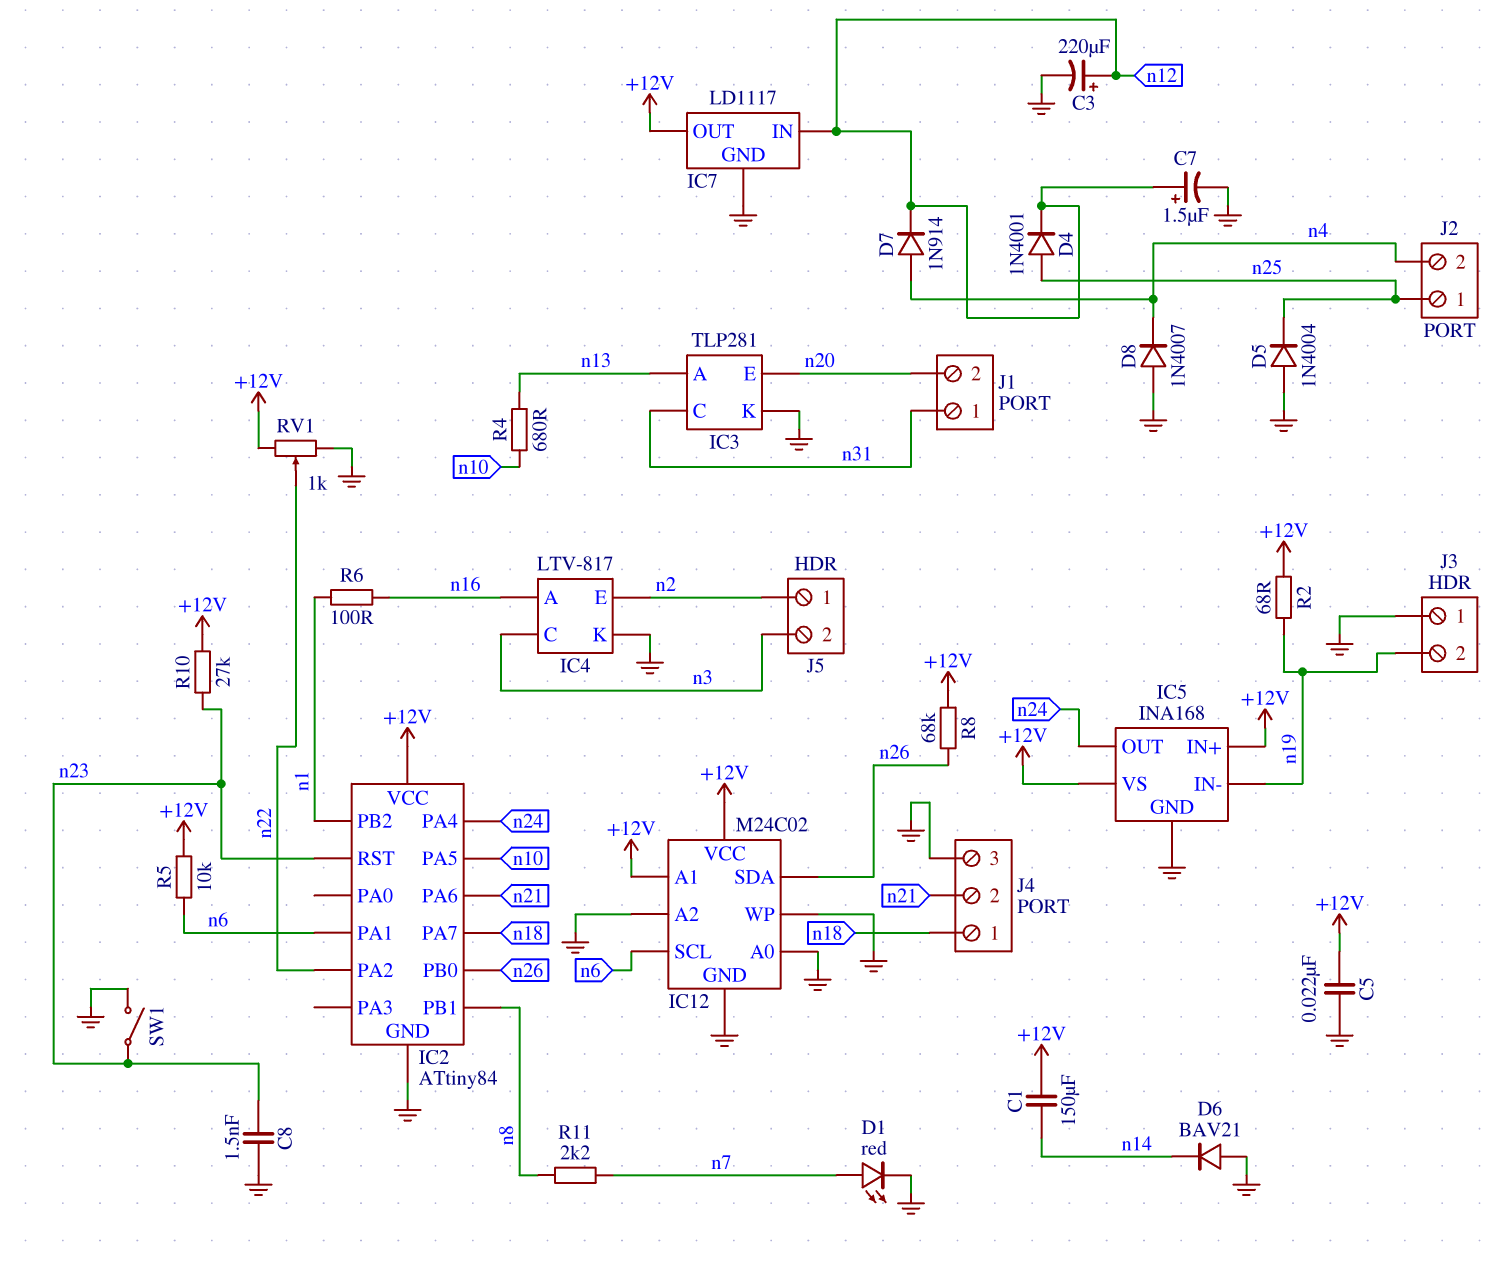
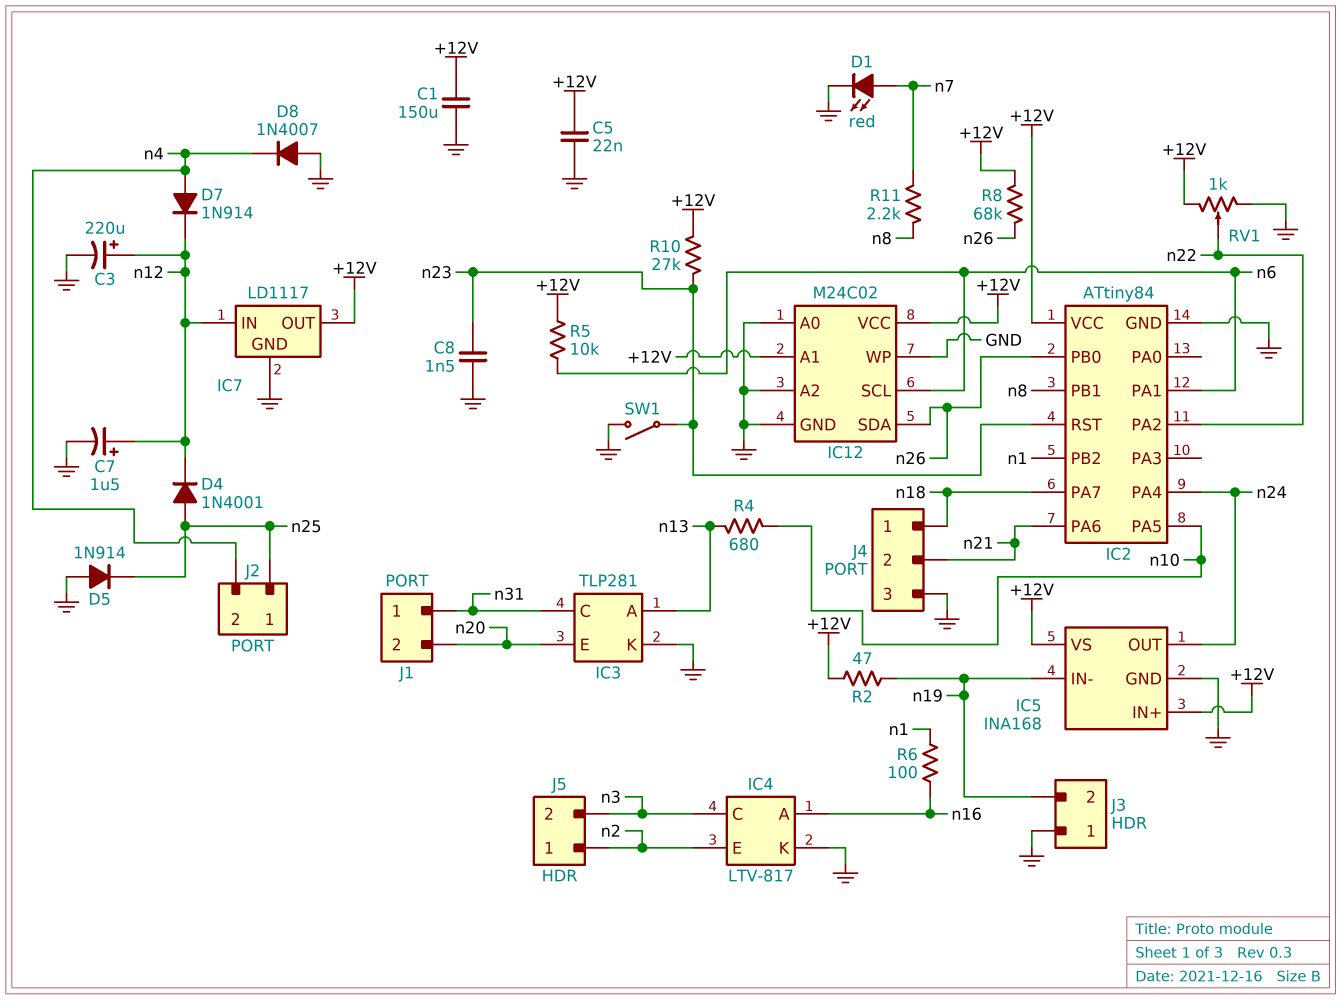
C1: 150uF (+12V, n14) -> 150uF (+12V, GND)
D5: diode 1N4004 (A GND, K n25) -> diode 1N914 (A GND, K n25)
D6: diode BAV21 (A GND, K n14) -> none
R2: 68 (+12V, n19) -> 47 (+12V, n19)

